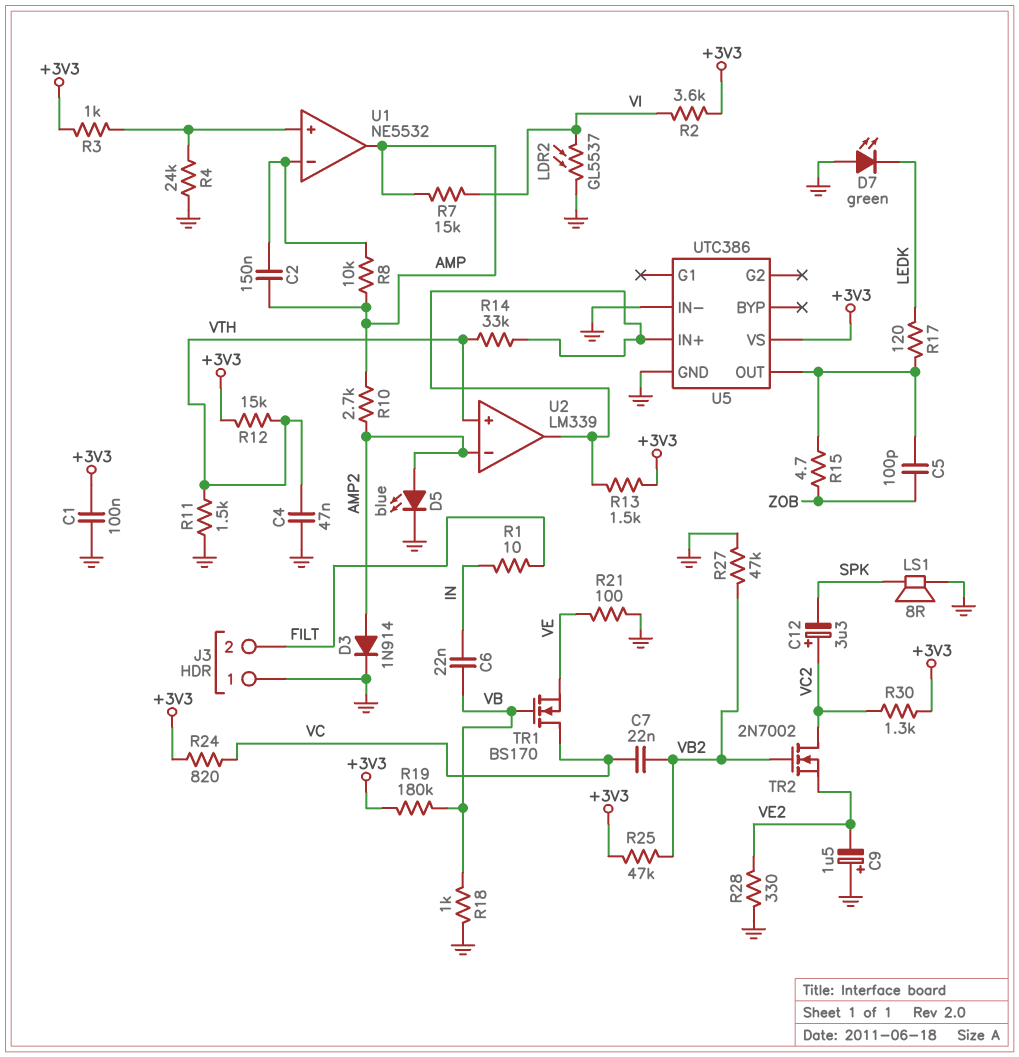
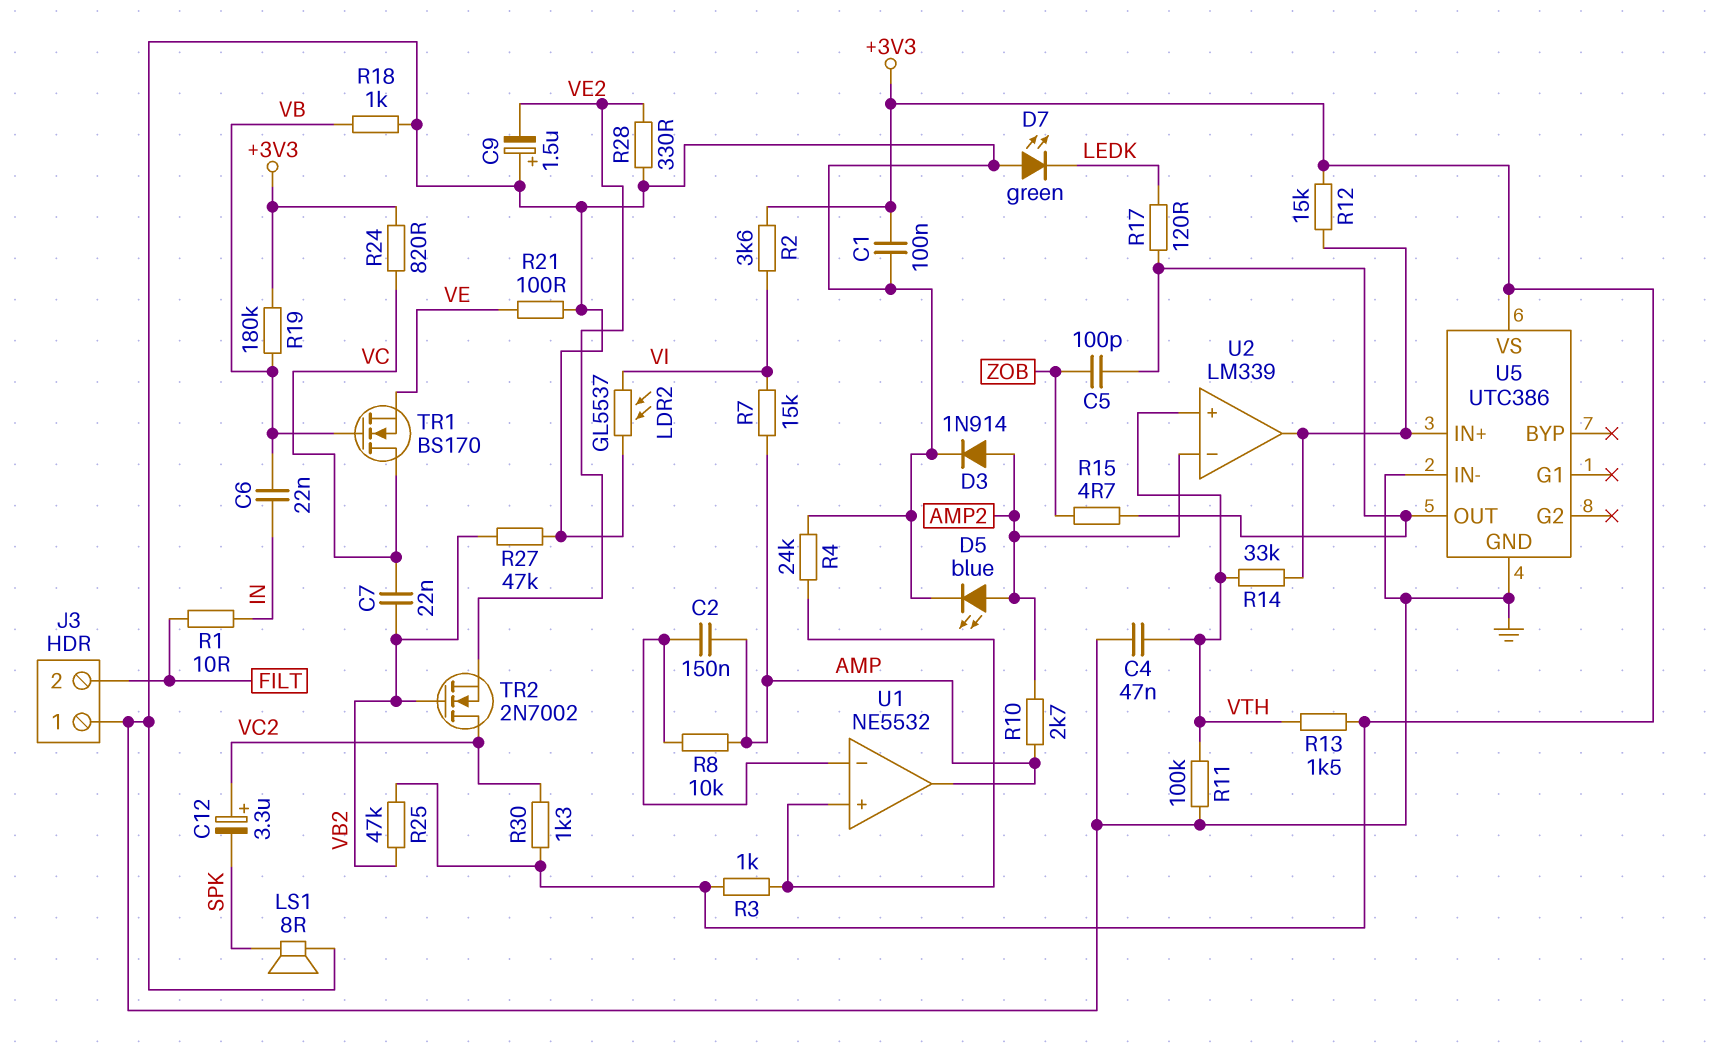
R11: 1.5k (GND, VTH) -> 100k (GND, VTH)
R12: 15k (+3V3, VTH) -> 15k (+3V3, U2/out)
R13: 1.5k (+3V3, U2/out) -> 1.5k (+3V3, VTH)

